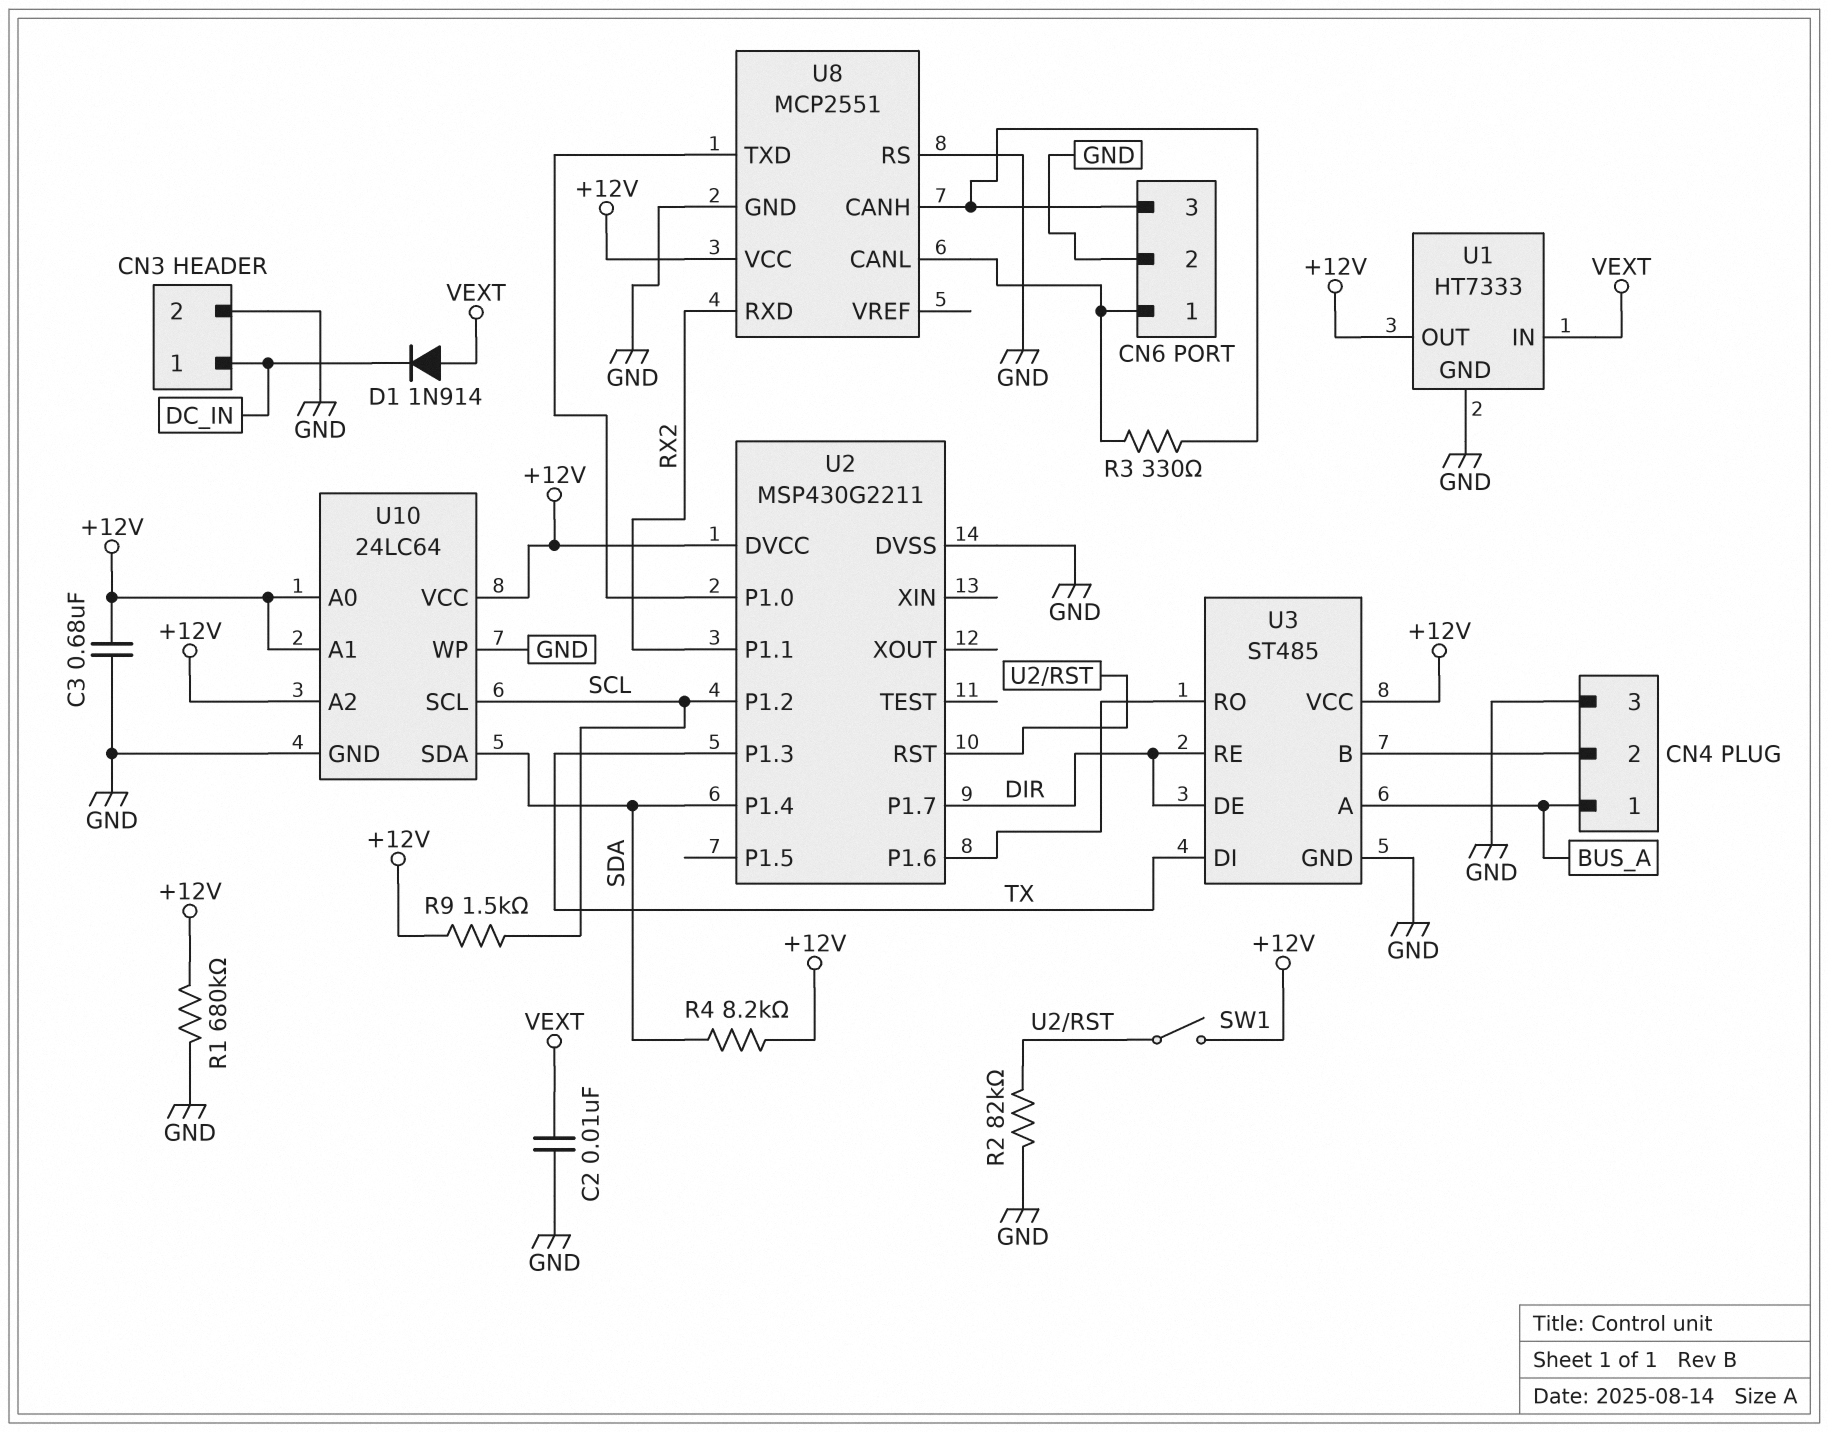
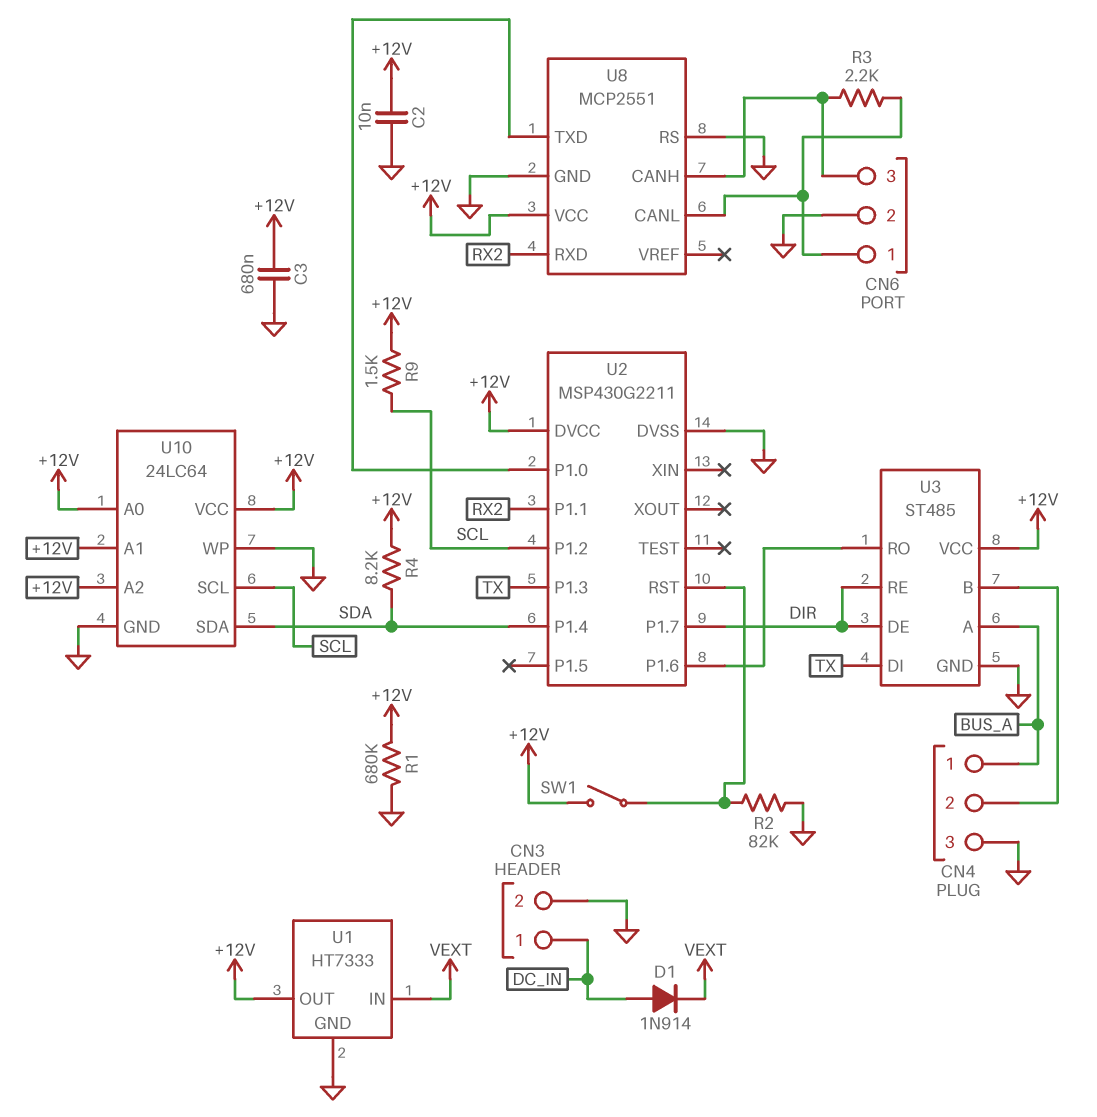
C2: 10nF (GND, VEXT) -> 10nF (+12V, GND)
D1: diode 1N914 (A VEXT, K DC_IN) -> diode 1N914 (A DC_IN, K VEXT)
R3: 330 (CN6/1, CN6/3) -> 2.2k (CN6/1, CN6/3)

